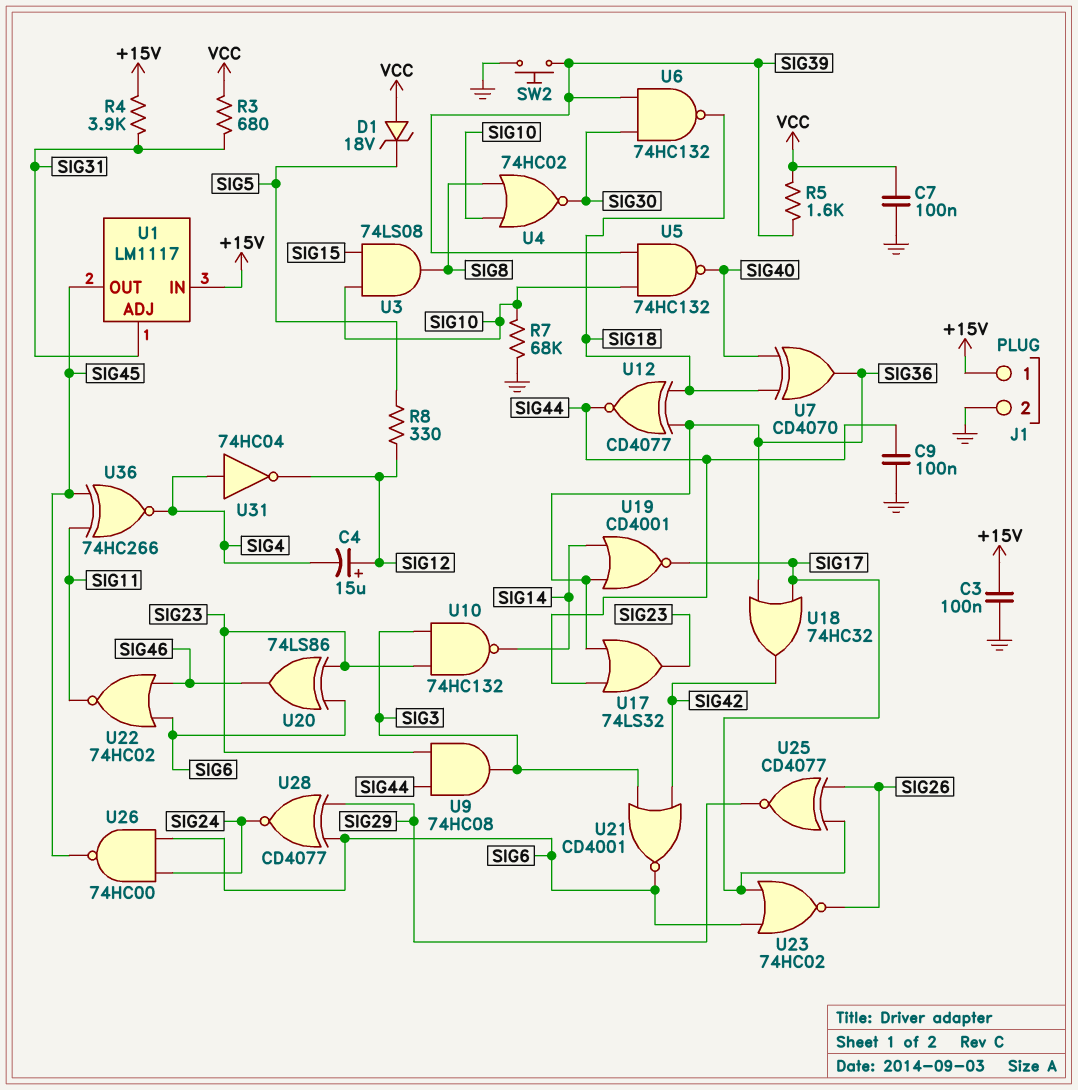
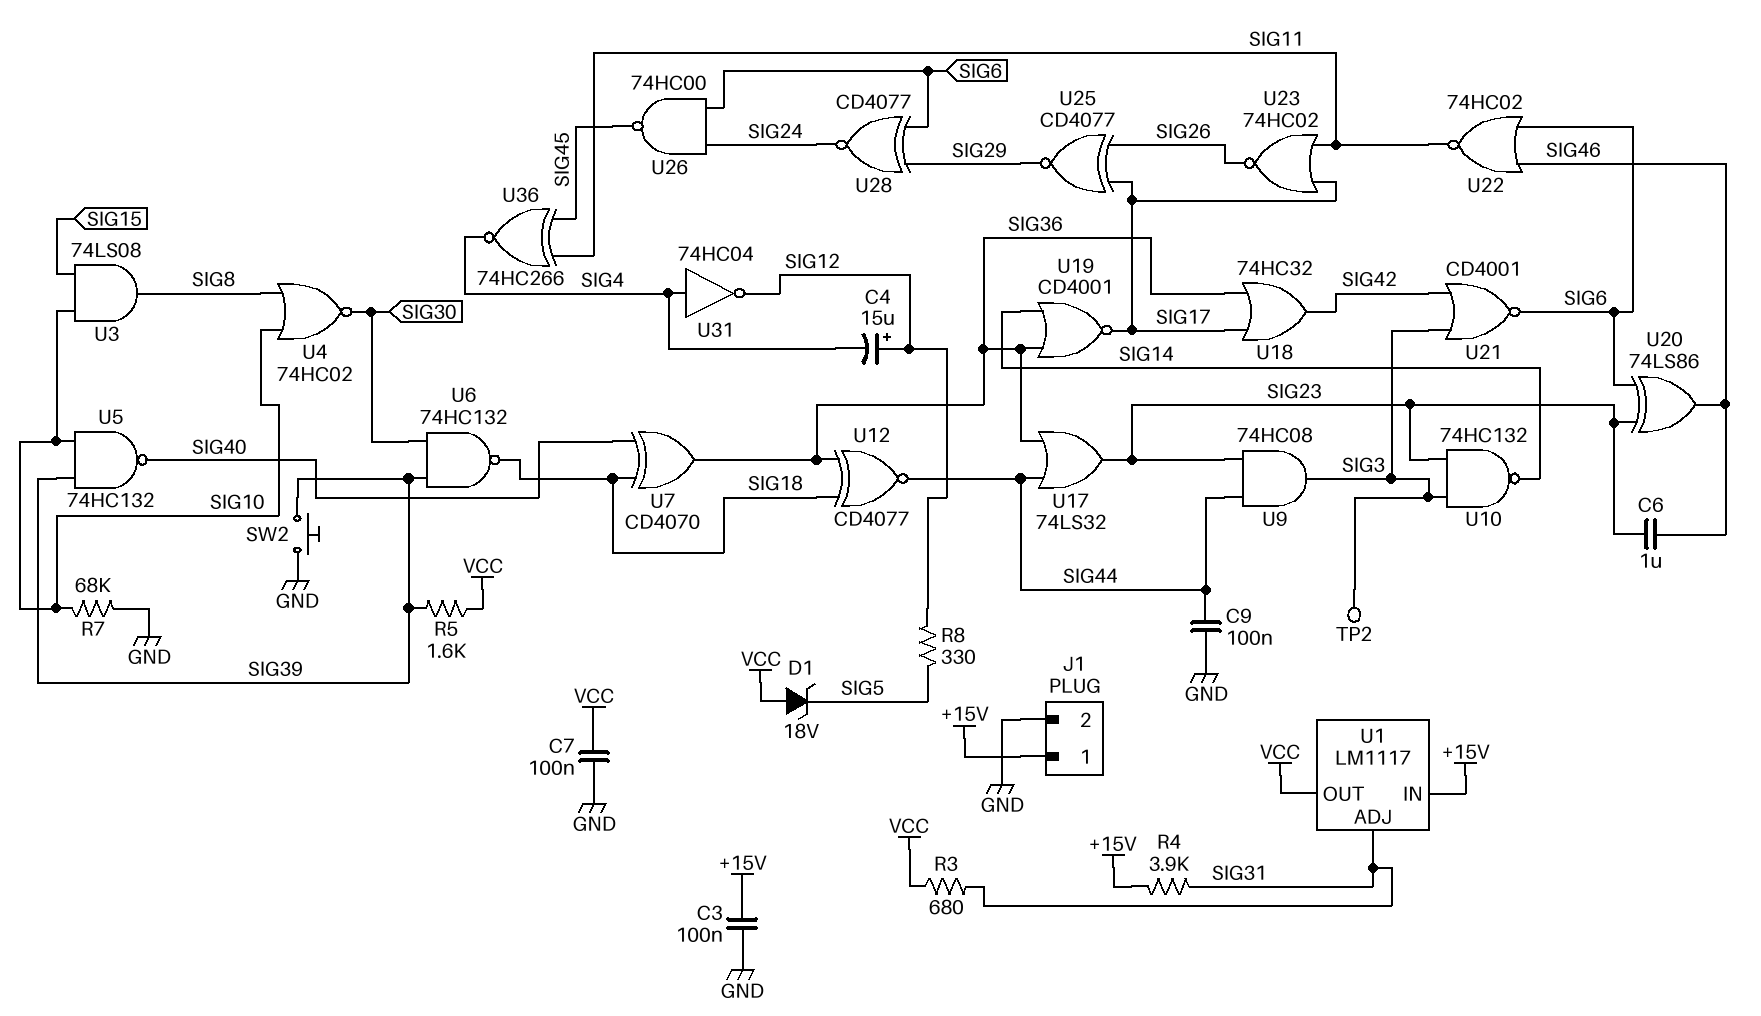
C6: none -> 1uF (SIG23, SIG46)
TP2: none -> test point (SIG3)
U1 pin OUT: SIG45 -> VCC
U23: NOR 74HC02 (in SIG6, in SIG17, out SIG26) -> NOR 74HC02 (in SIG11, in SIG17, out SIG26)

